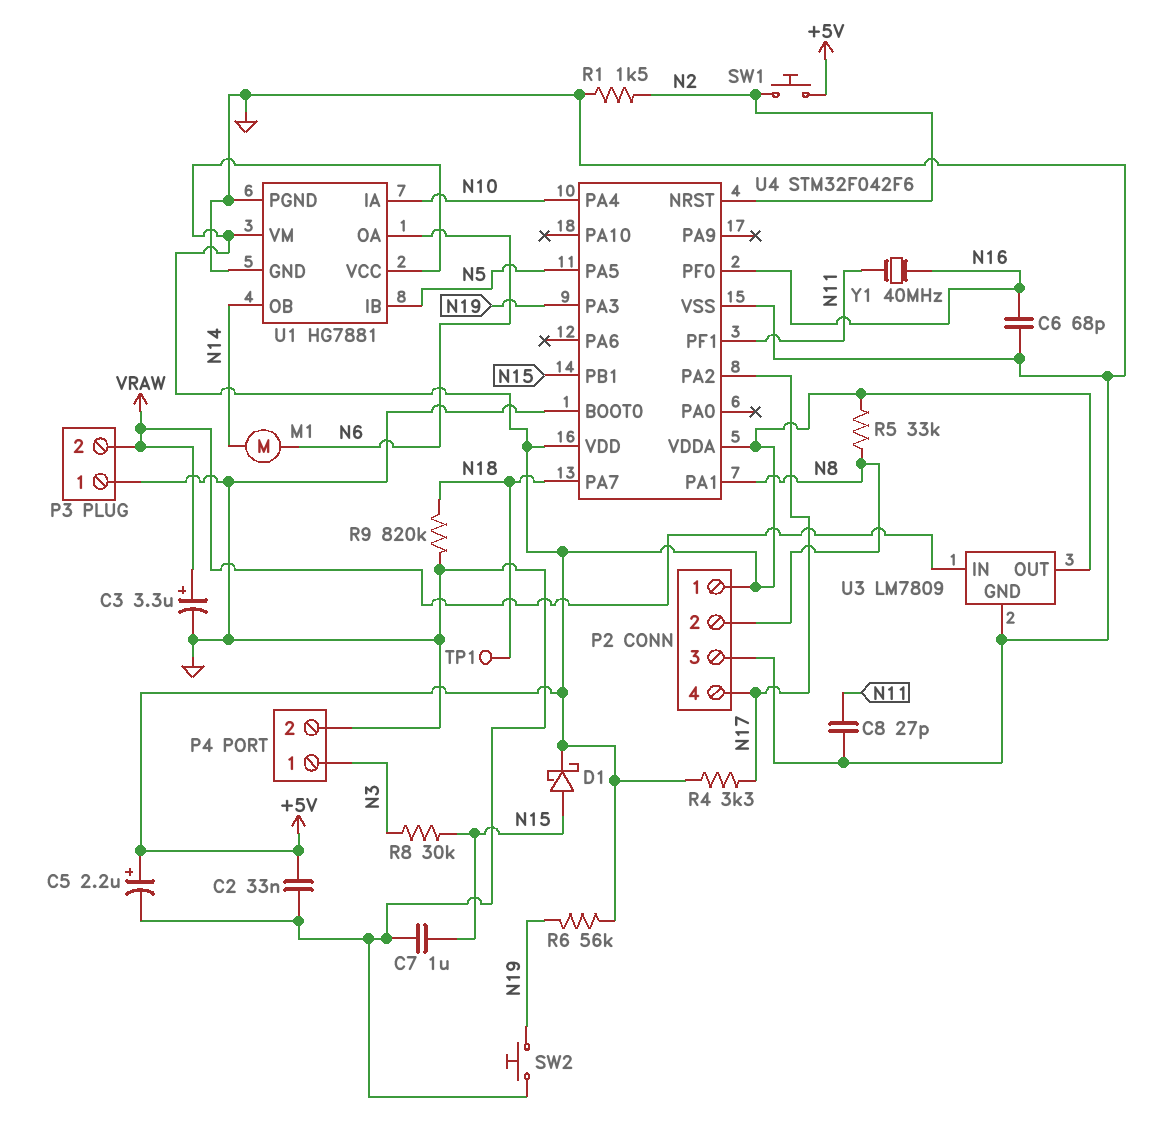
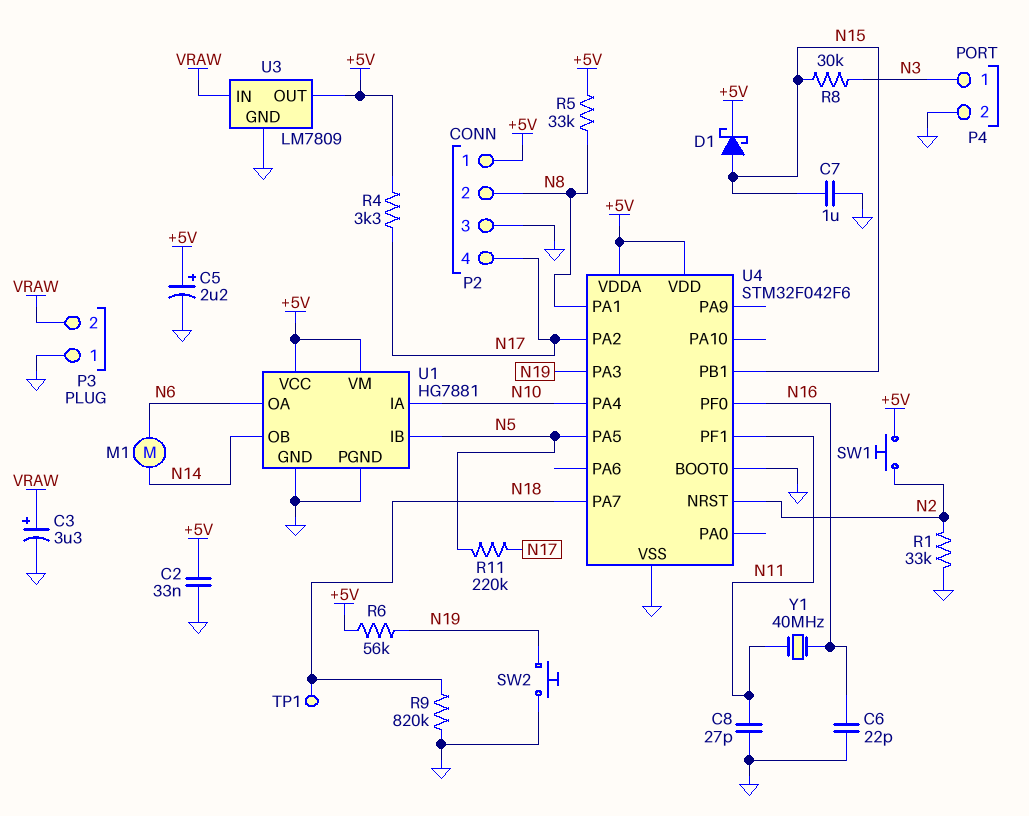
C6: 68pF (GND, N16) -> 22pF (GND, N16)
R1: 1.5k (GND, N2) -> 33k (GND, N2)
R11: none -> 220k (N5, N17)

